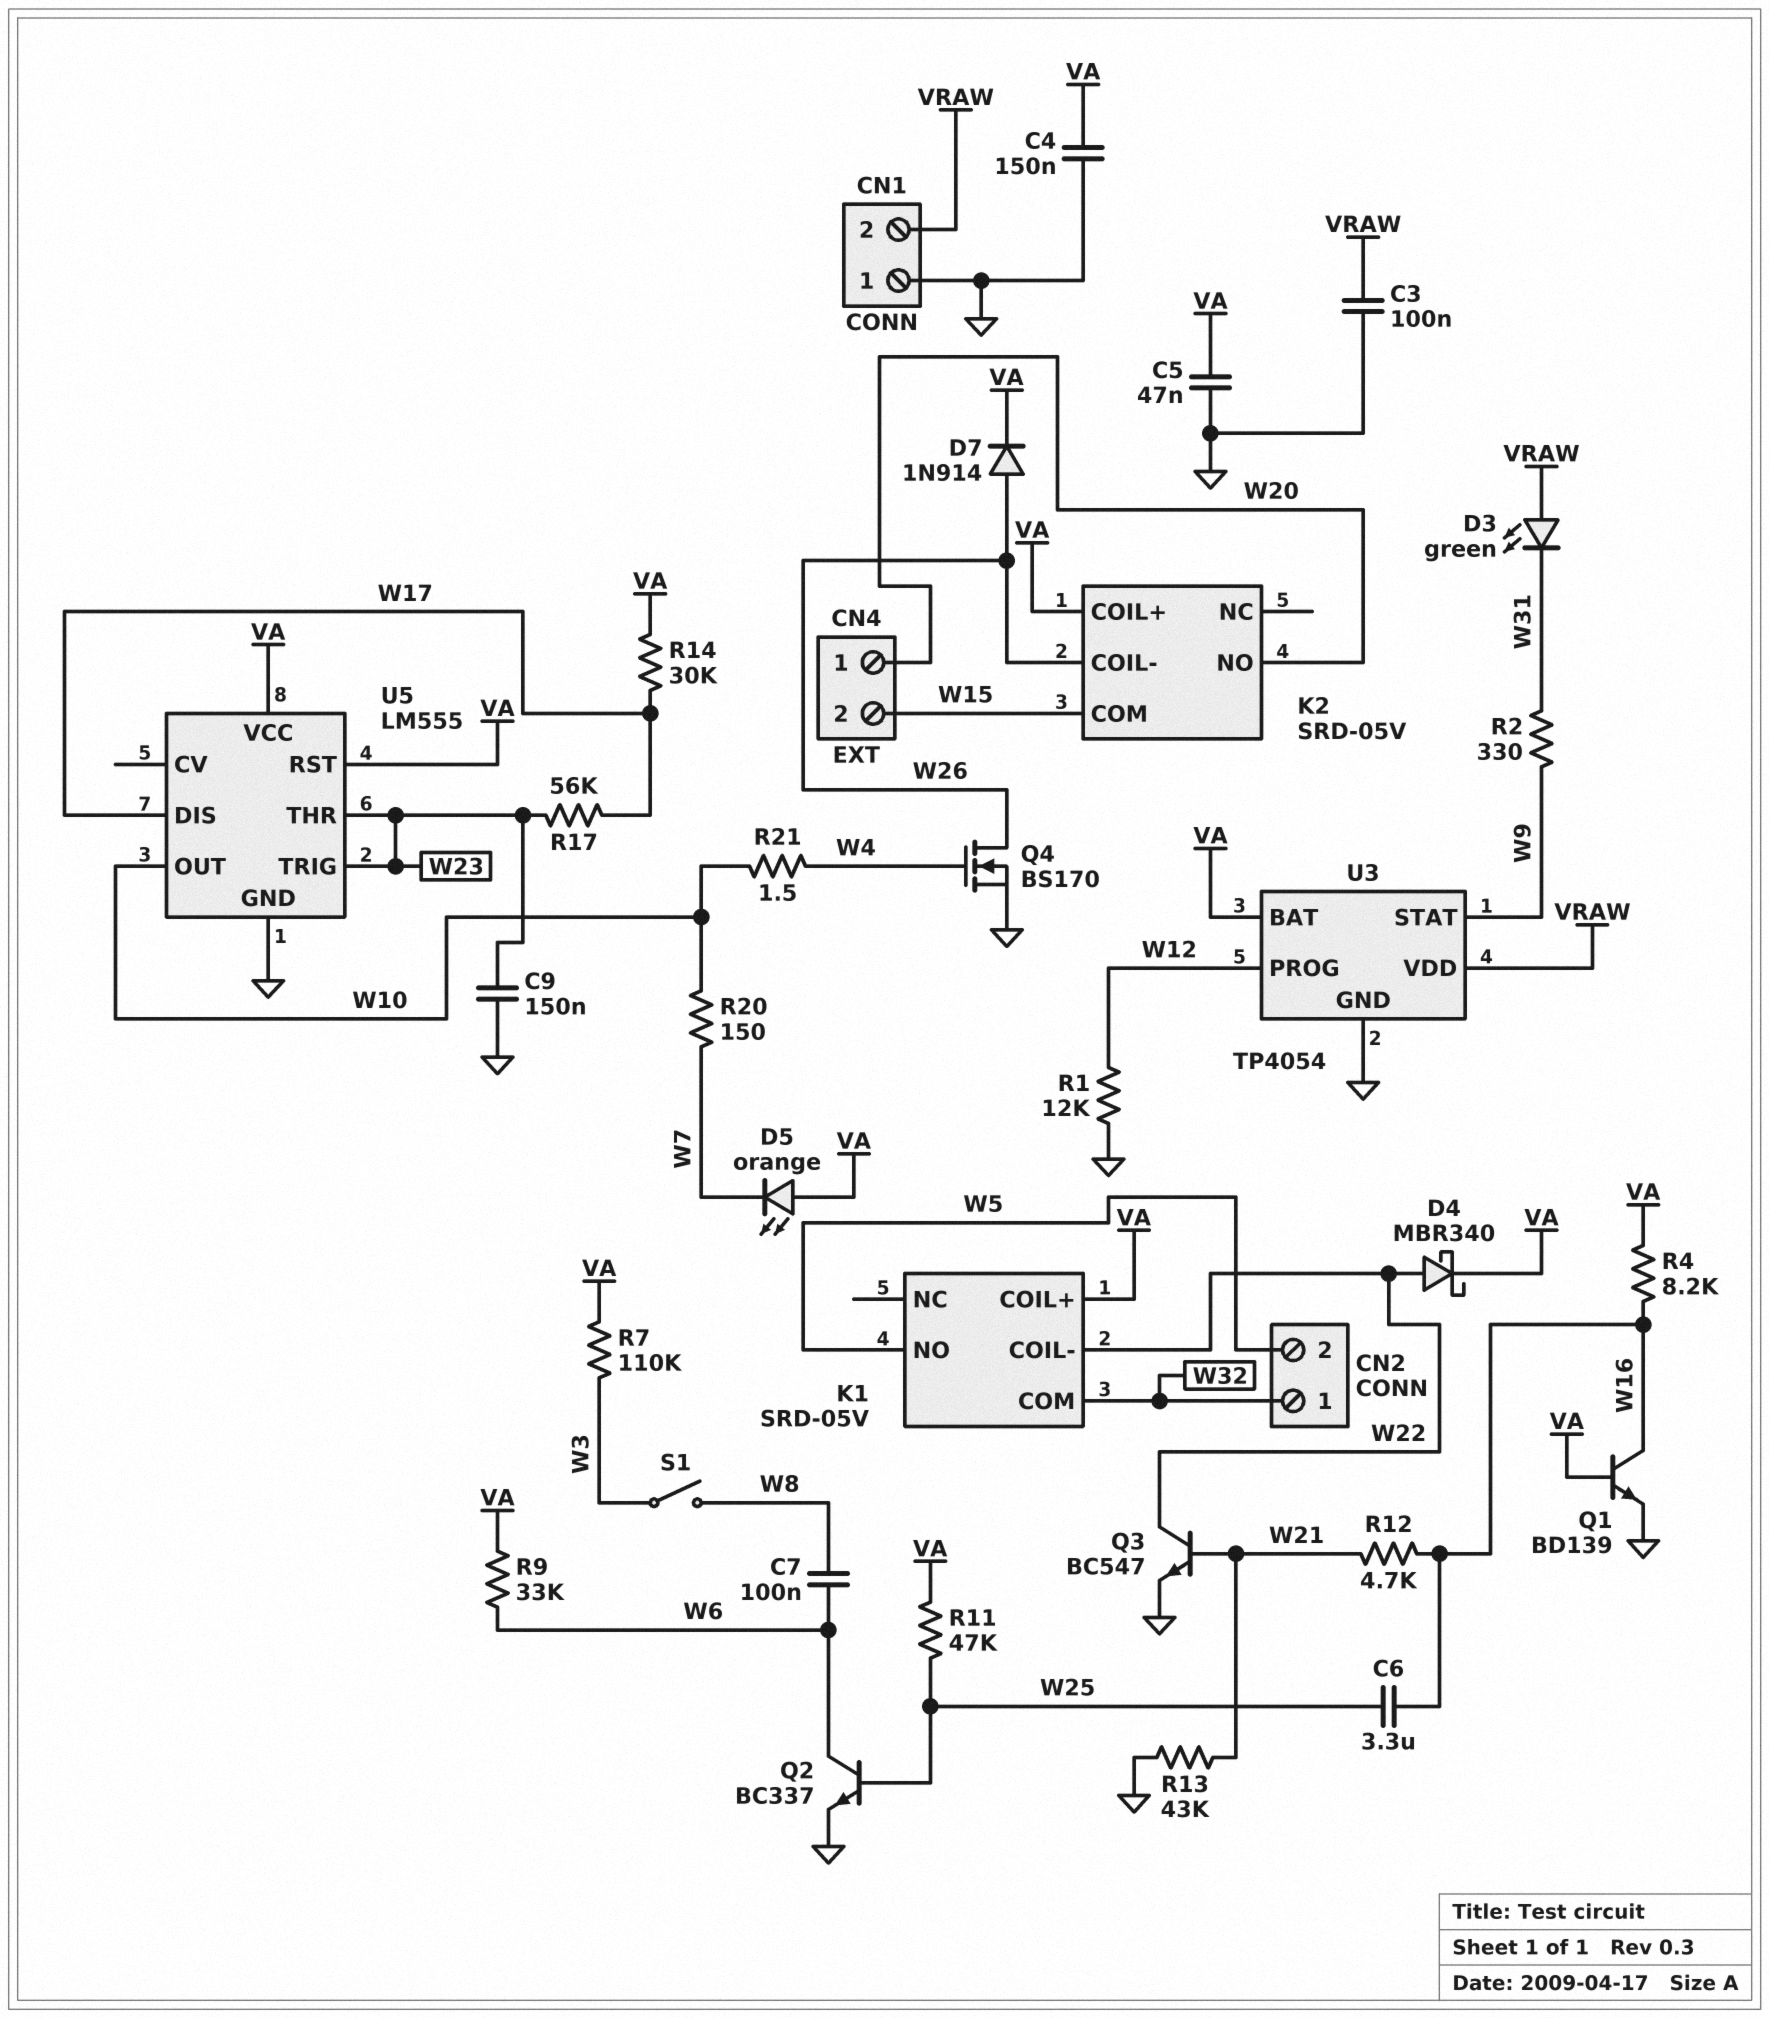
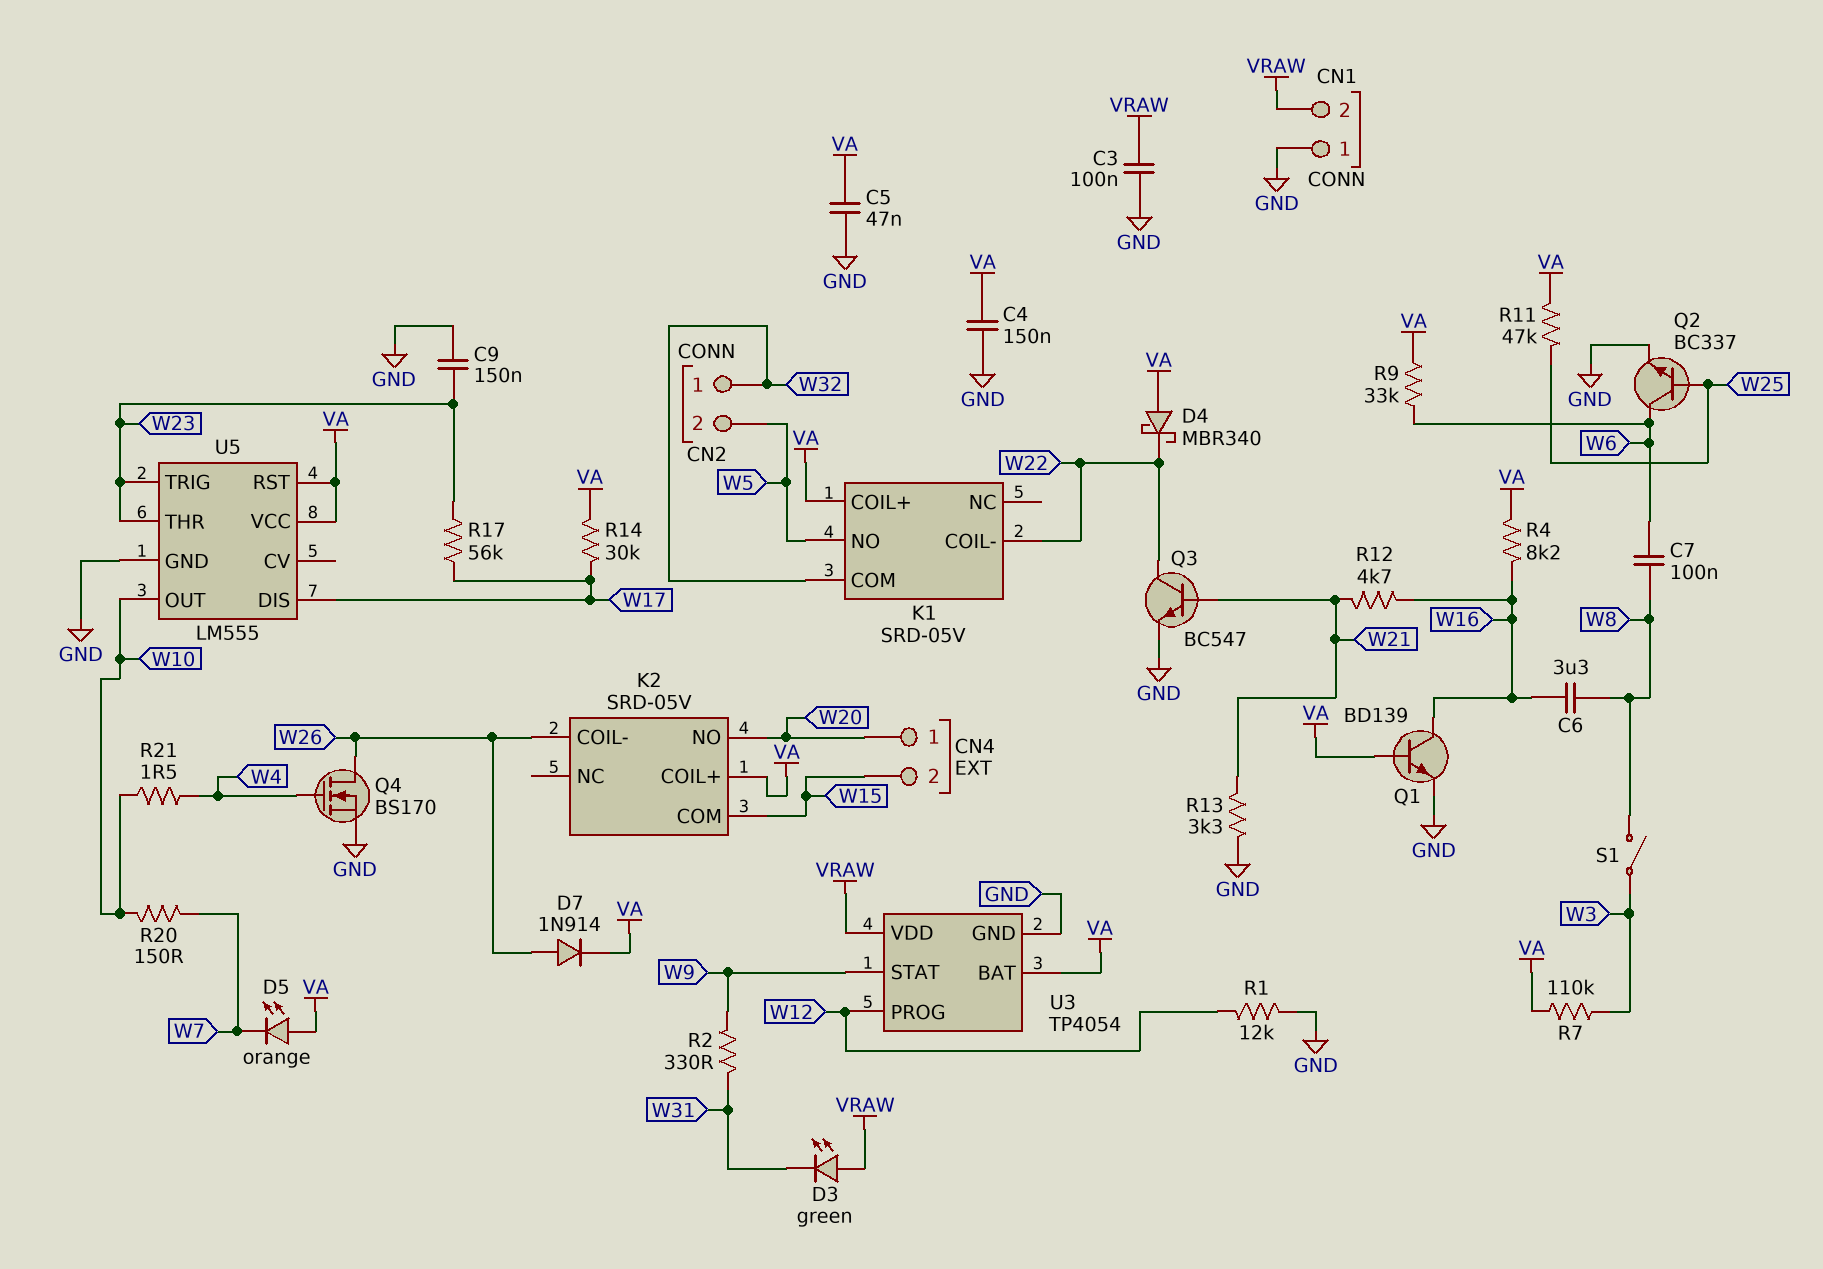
C6: 3.3uF (W16, W25) -> 3.3uF (W8, W16)
D4: schottky MBR340 (A W22, K VA) -> schottky MBR340 (A VA, K W22)
R13: 43k (GND, W21) -> 3.3k (GND, W21)

